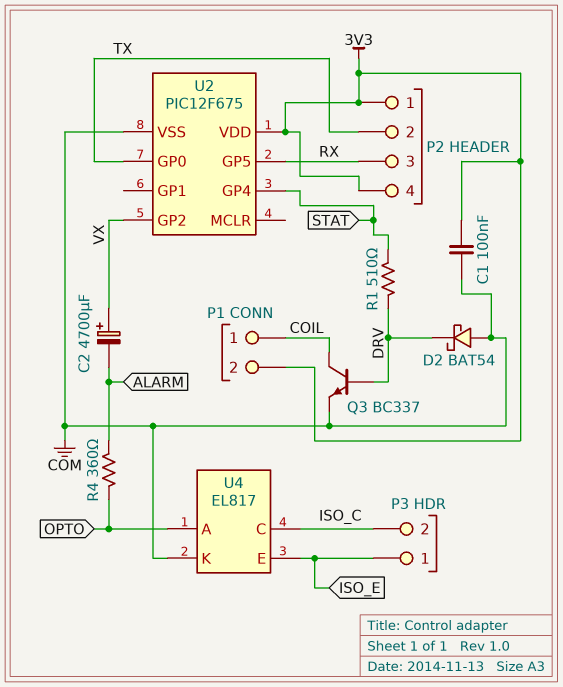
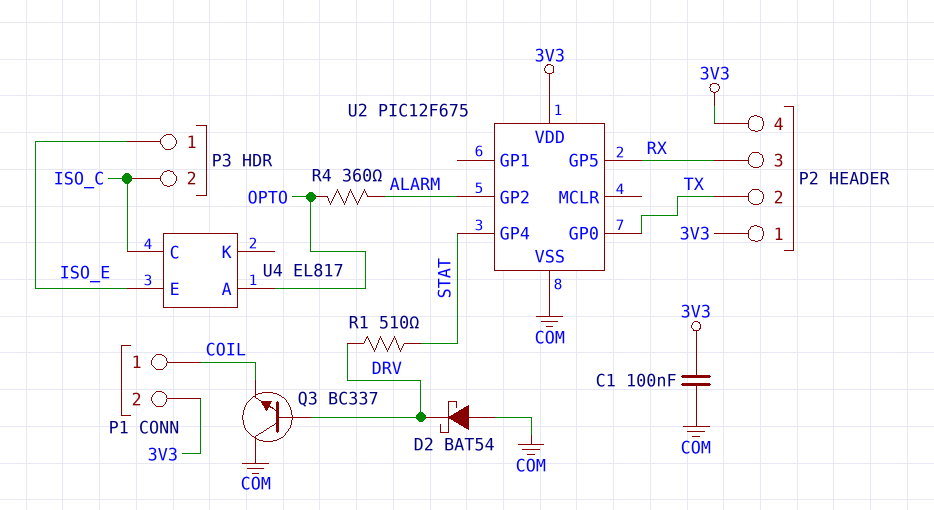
C2: 4700uF (plus VX, minus ALARM) -> none
Q3: NPN BC337 (B DRV, C COIL, E COM) -> NPN BC337 (B DRV, C COM, E COIL)
U2 pin GP2: VX -> ALARM
U4 pin K: COM -> none

